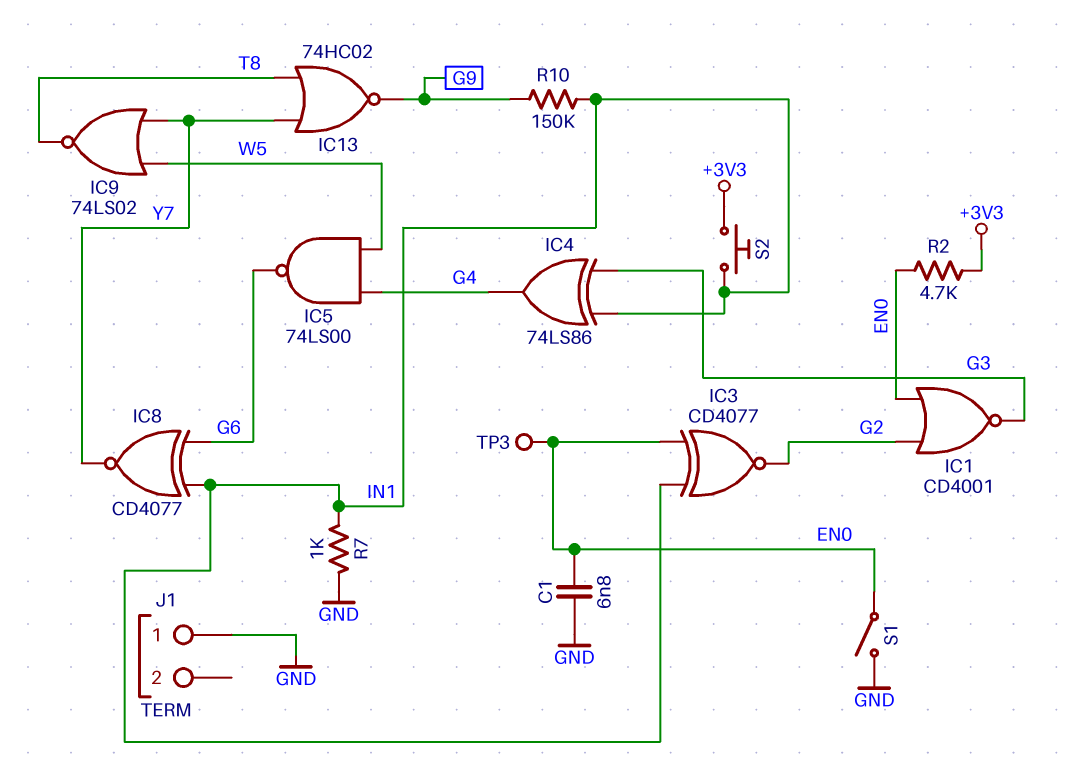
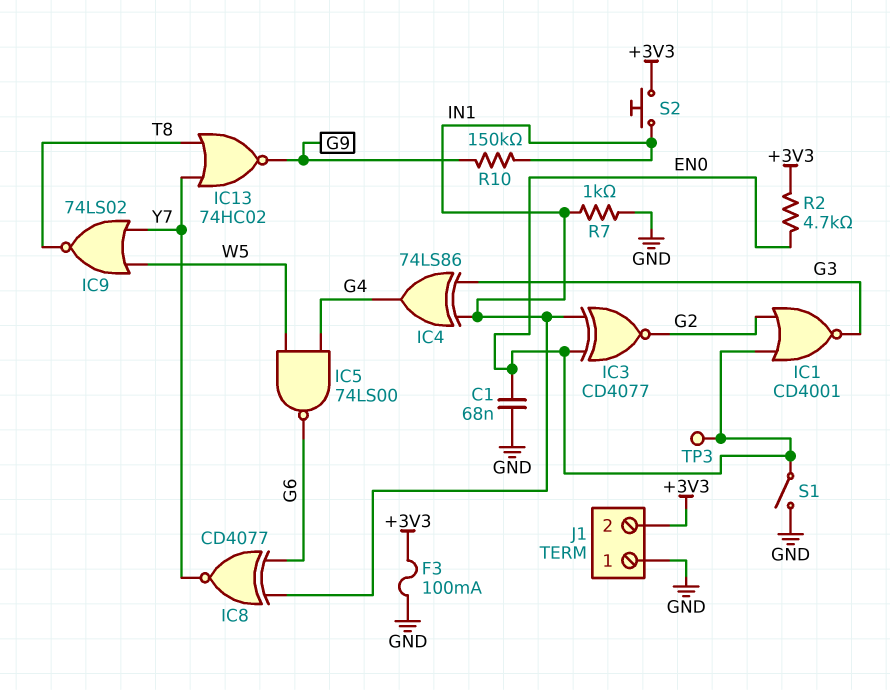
C1: 6.8nF (EN0, GND) -> 68nF (EN0, GND)
F3: none -> 100mA (+3V3, GND)
J1 pin 2: none -> +3V3

